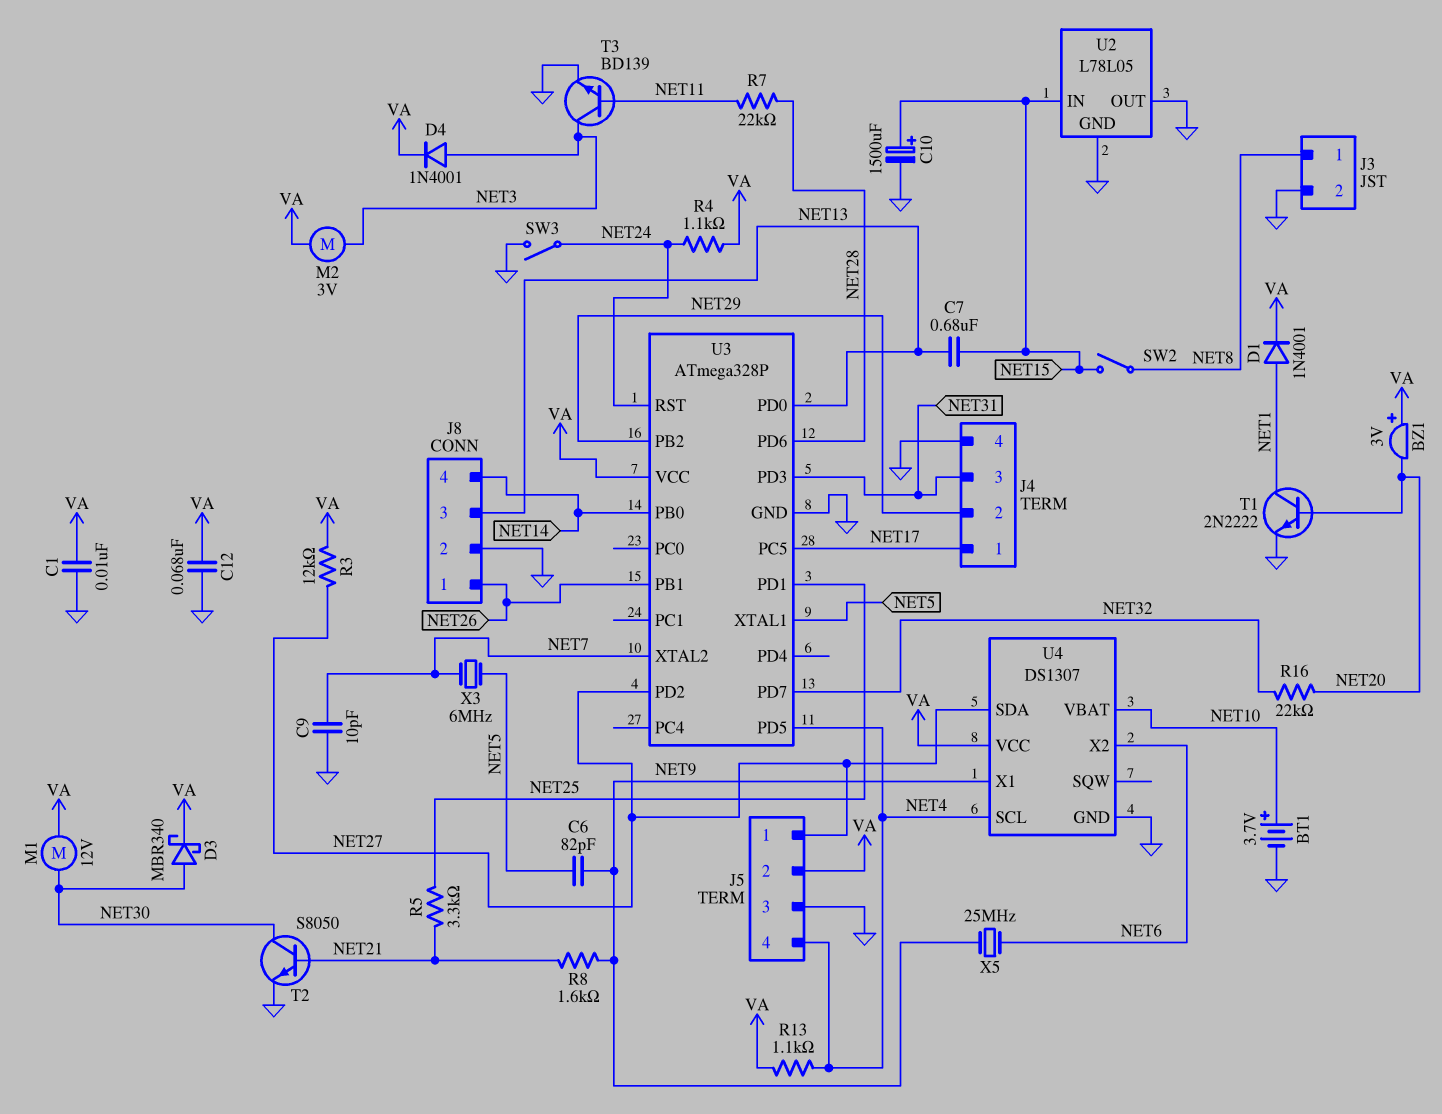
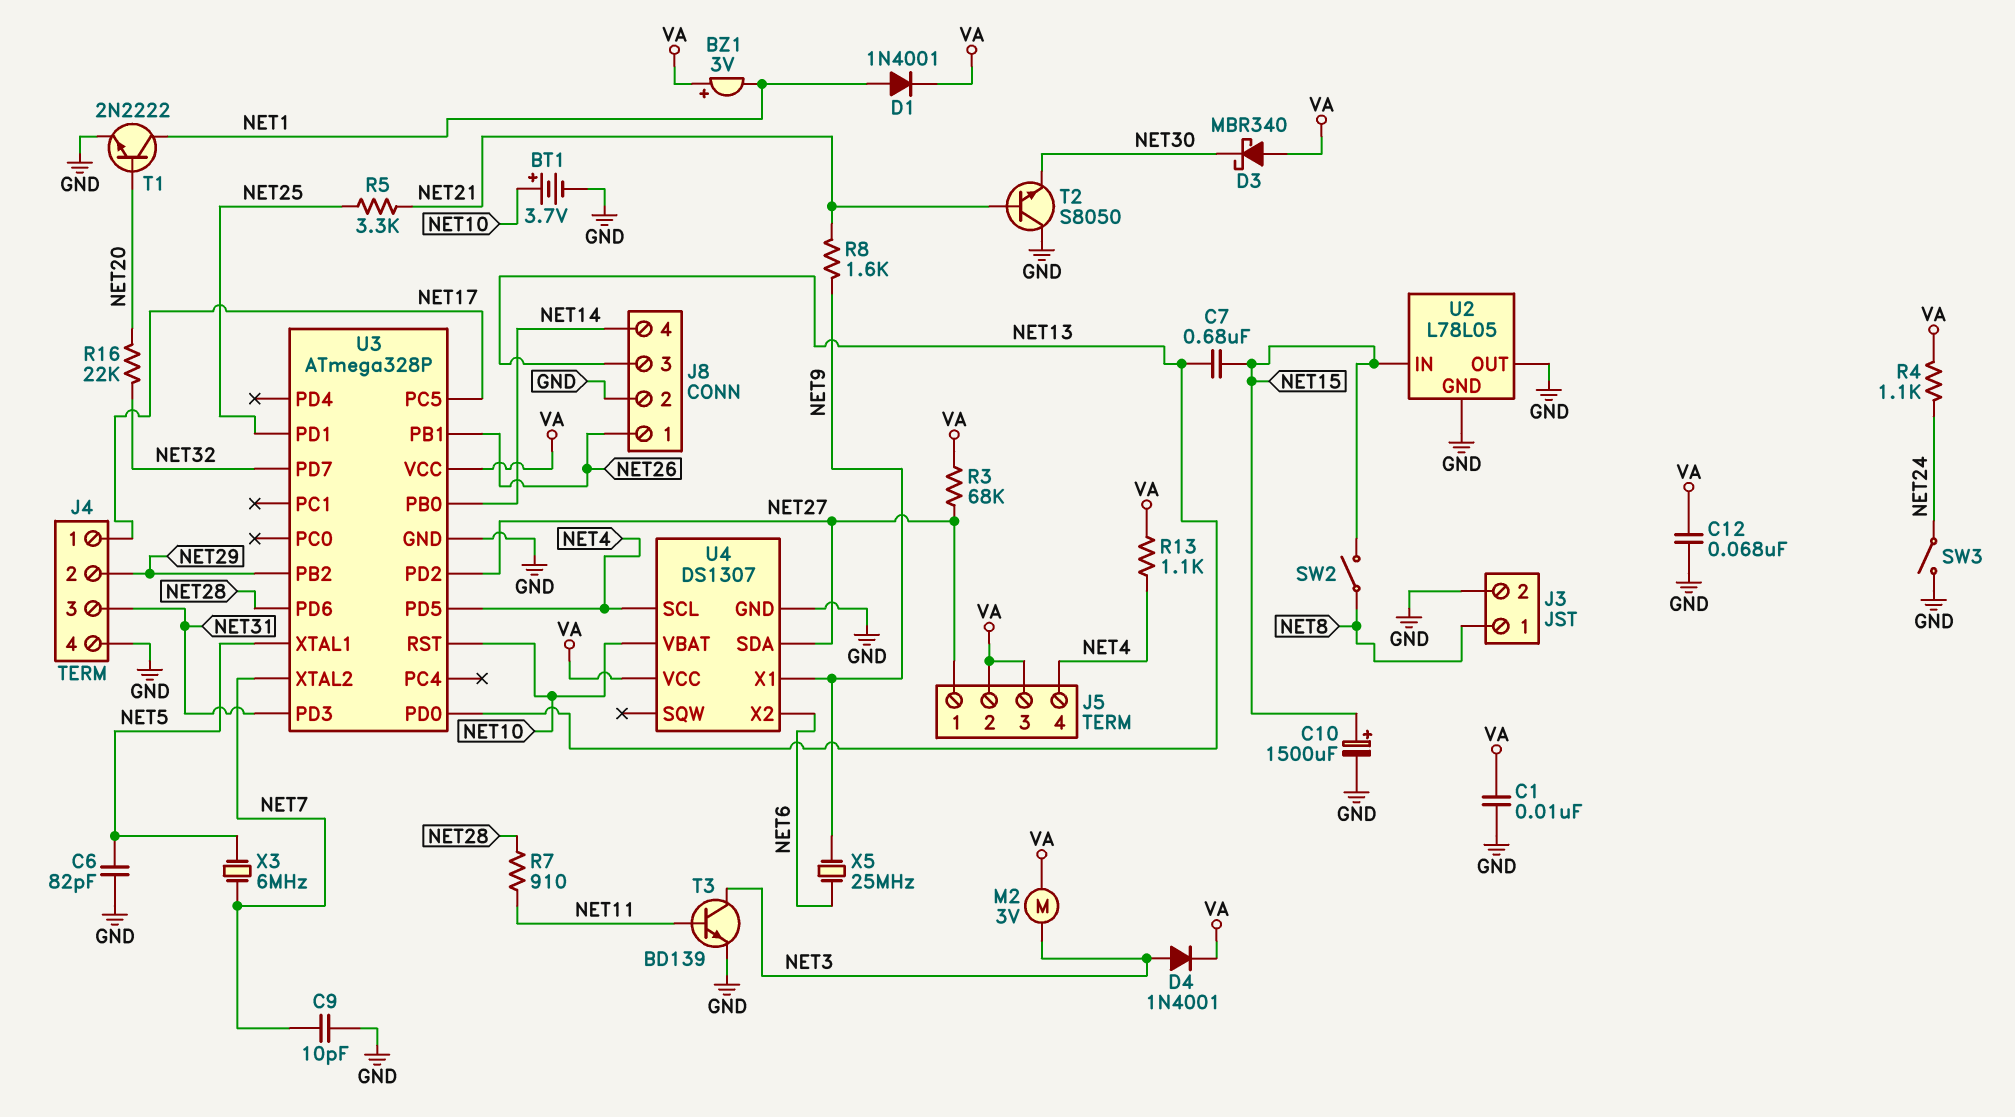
BZ1: buzzer 3V (plus VA, minus NET20) -> buzzer 3V (plus VA, minus NET1)
C6: 82pF (NET5, NET9) -> 82pF (GND, NET5)
D3: schottky MBR340 (A NET30, K VA) -> schottky MBR340 (A VA, K NET30)
J5 pin 3: GND -> VA
M1: motor 12V (NET30, VA) -> none
R3: 12k (NET27, VA) -> 68k (NET27, VA)
R7: 22k (NET11, NET28) -> 910 (NET11, NET28)
T2: NPN S8050 (B NET21, C NET30, E GND) -> NPN S8050 (B NET21, C GND, E NET30)
U3 pin RST: NET24 -> NET10

